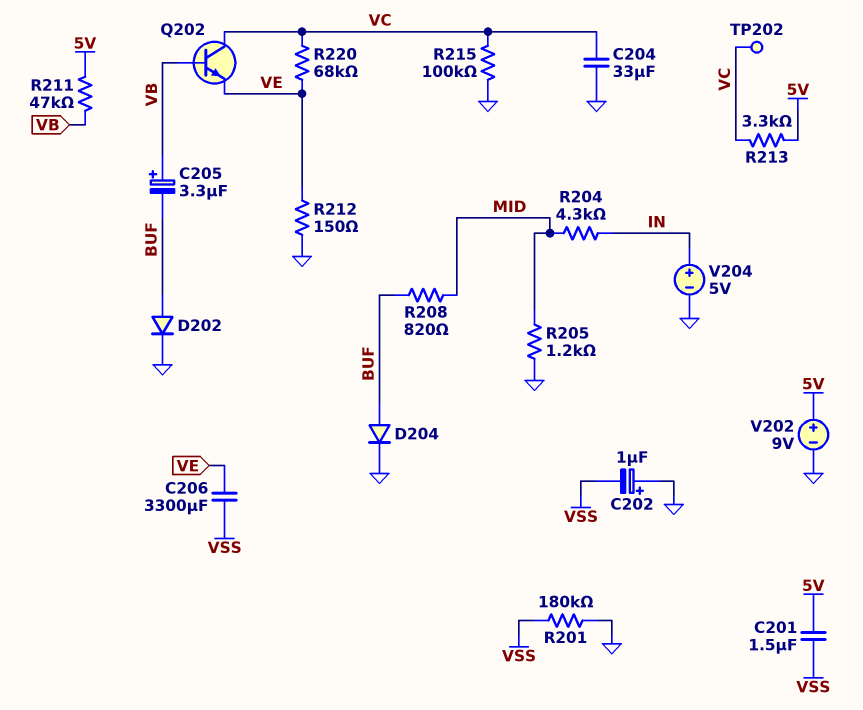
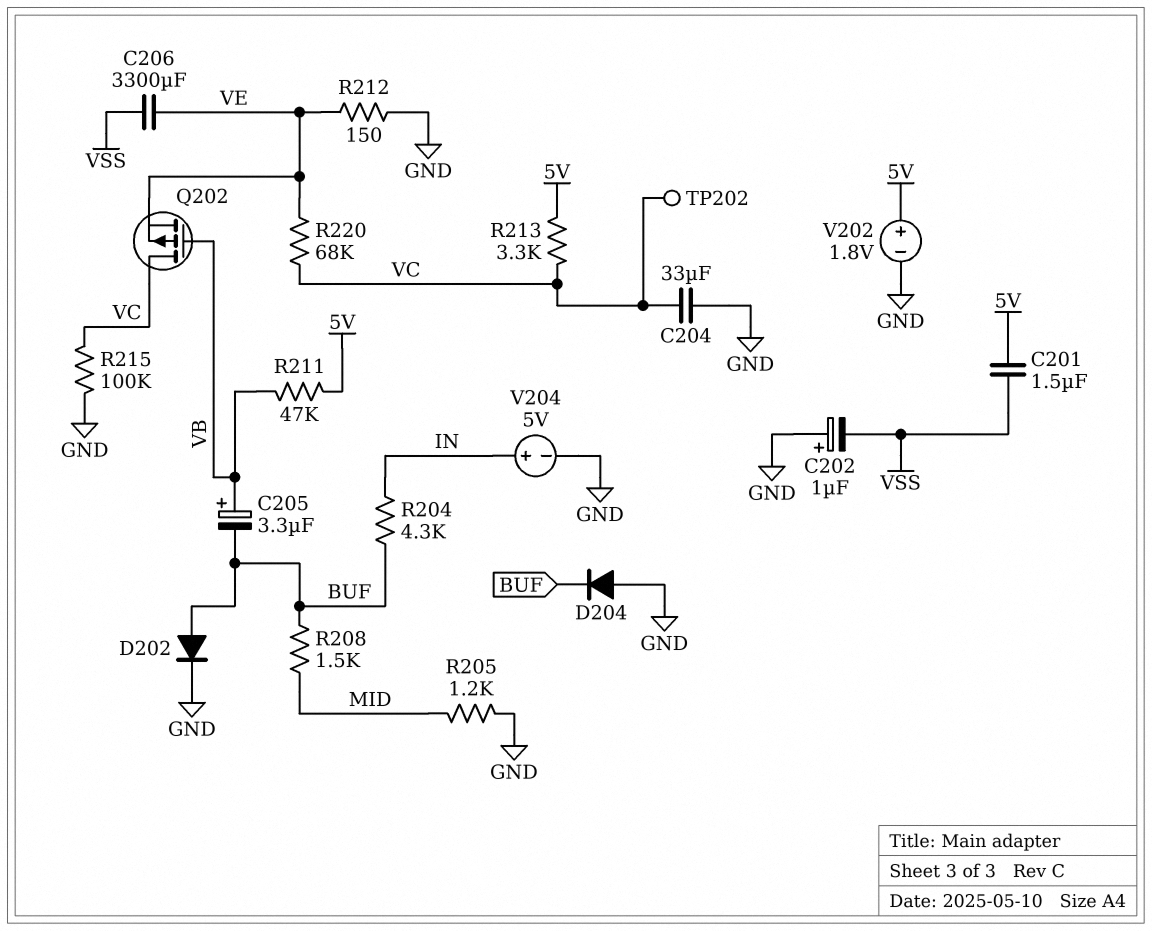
D204: diode (A BUF, K GND) -> diode (A GND, K BUF)
Q202: NPN (B VB, C VC, E VE) -> PMOS (G VB, D VC, S VE)
R201: 180k (GND, VSS) -> none
R204: 4.3k (IN, MID) -> 4.3k (BUF, IN)
R208: 820 (BUF, MID) -> 1.5k (BUF, MID)
V202: 9V (plus 5V, minus GND) -> 1.8V (plus 5V, minus GND)

